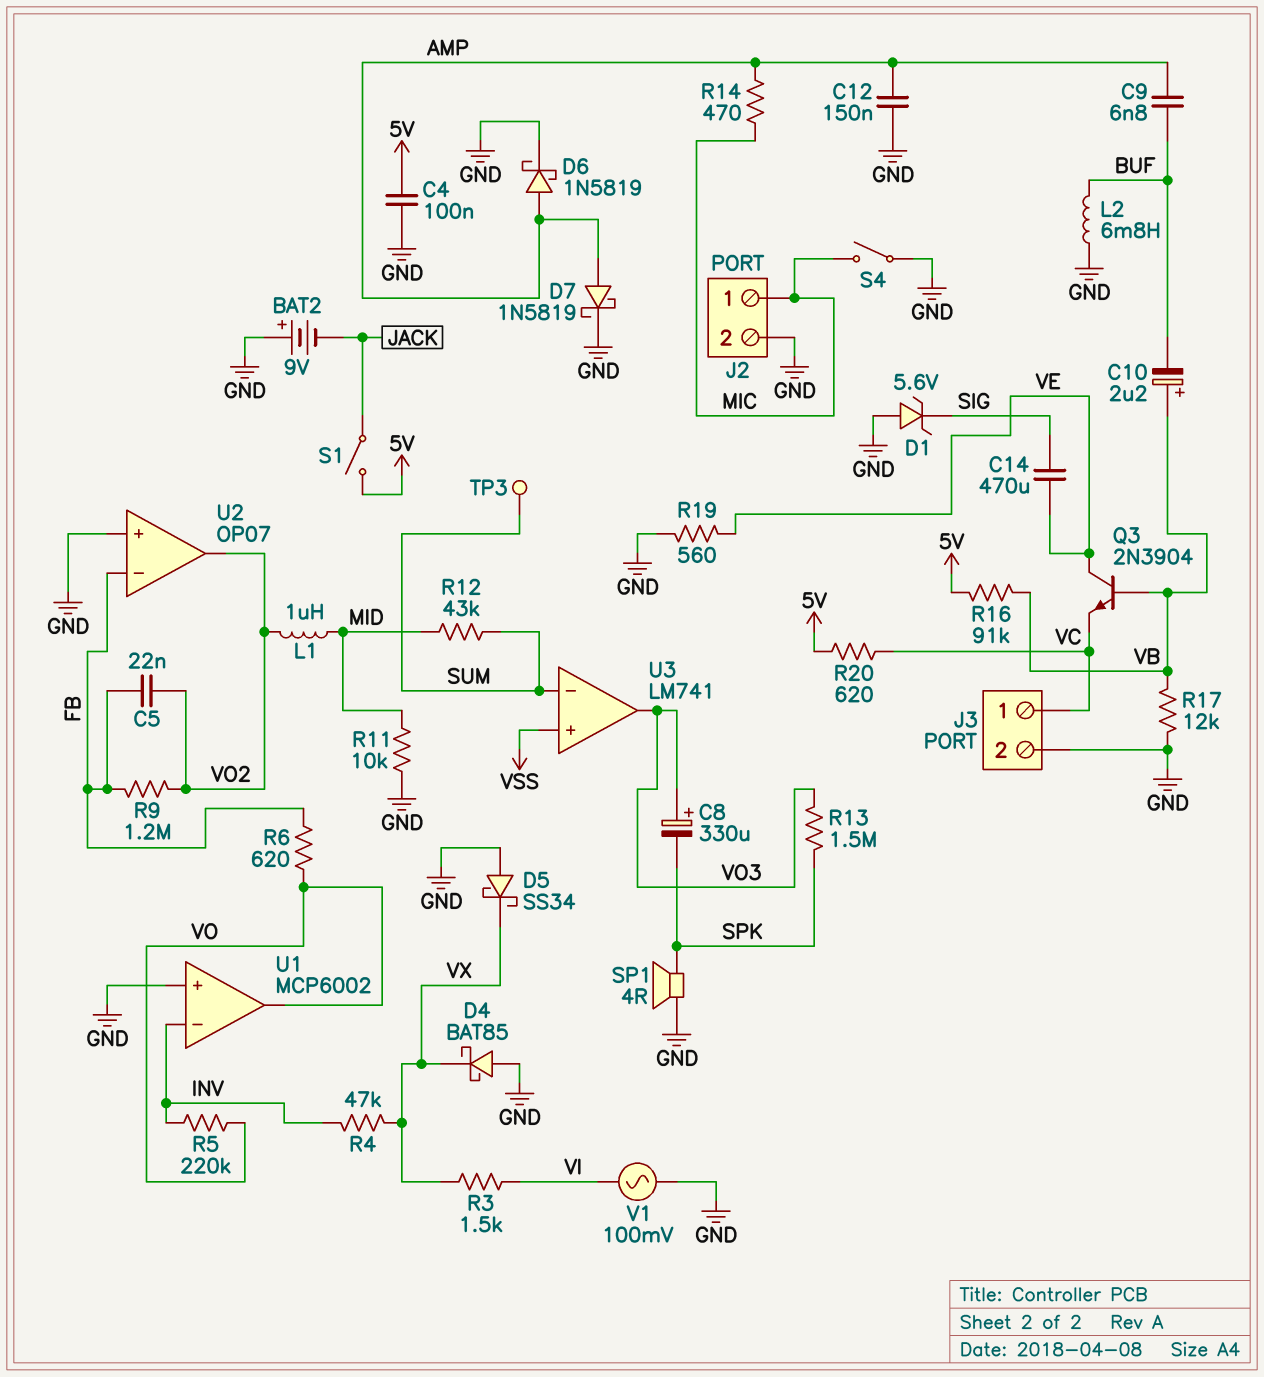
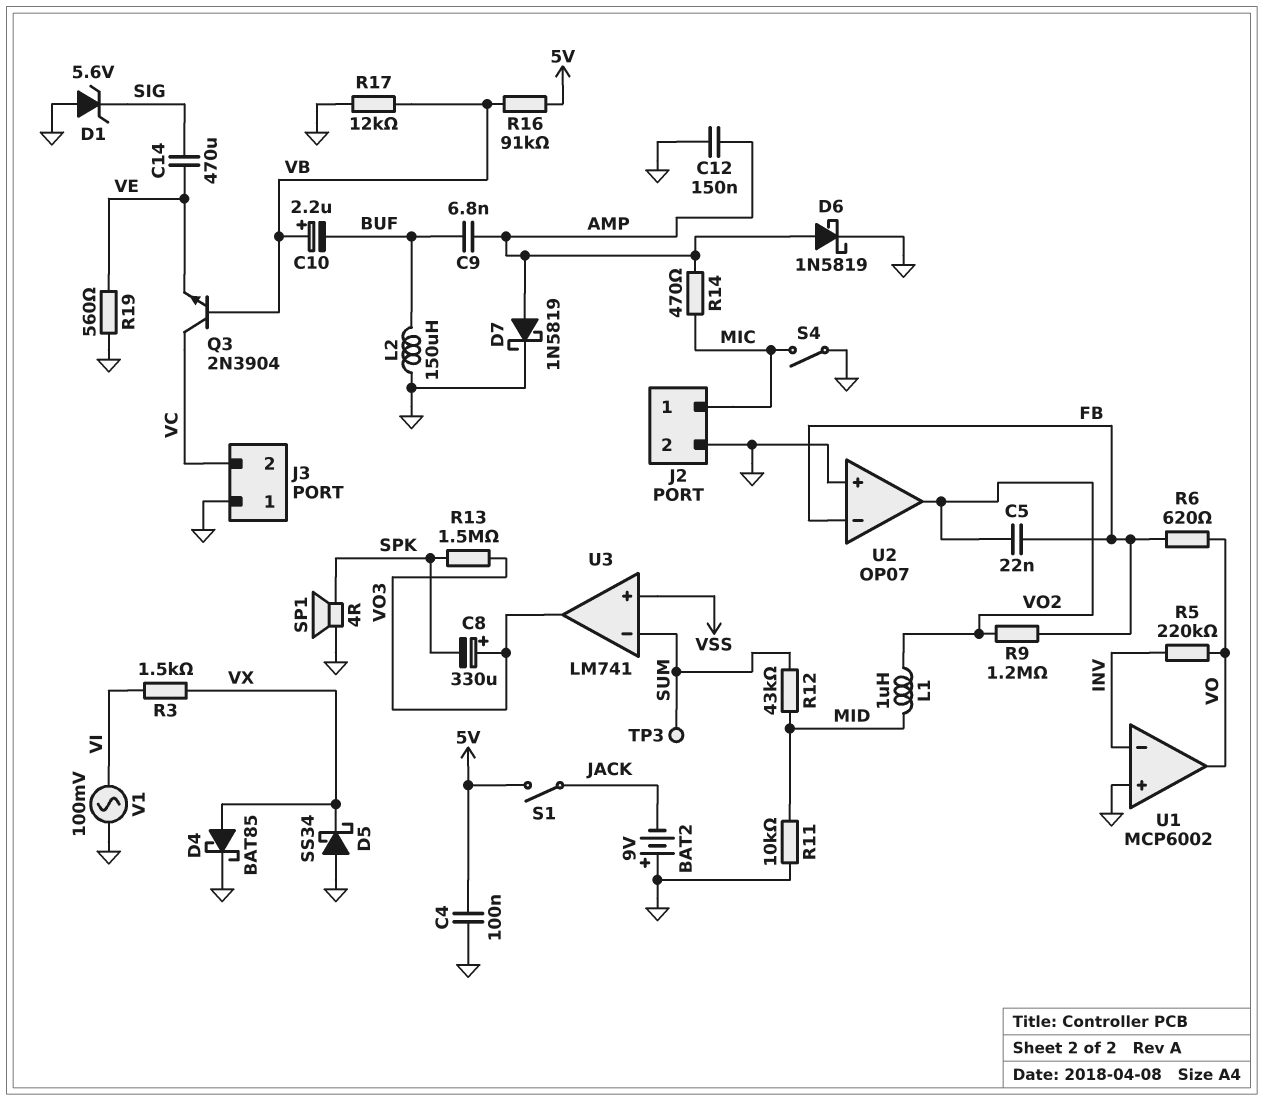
D4: schottky BAT85 (A GND, K VX) -> schottky BAT85 (A VX, K GND)
J3 pin 1: VC -> GND
J3 pin 2: GND -> VC
L2: 6.8mH (BUF, GND) -> 150uH (BUF, GND)
Q3: NPN 2N3904 (B VB, C VE, E VC) -> NPN 2N3904 (B VB, C VC, E VE)
R4: 47k (INV, VX) -> none
R20: 620 (5V, VC) -> none

